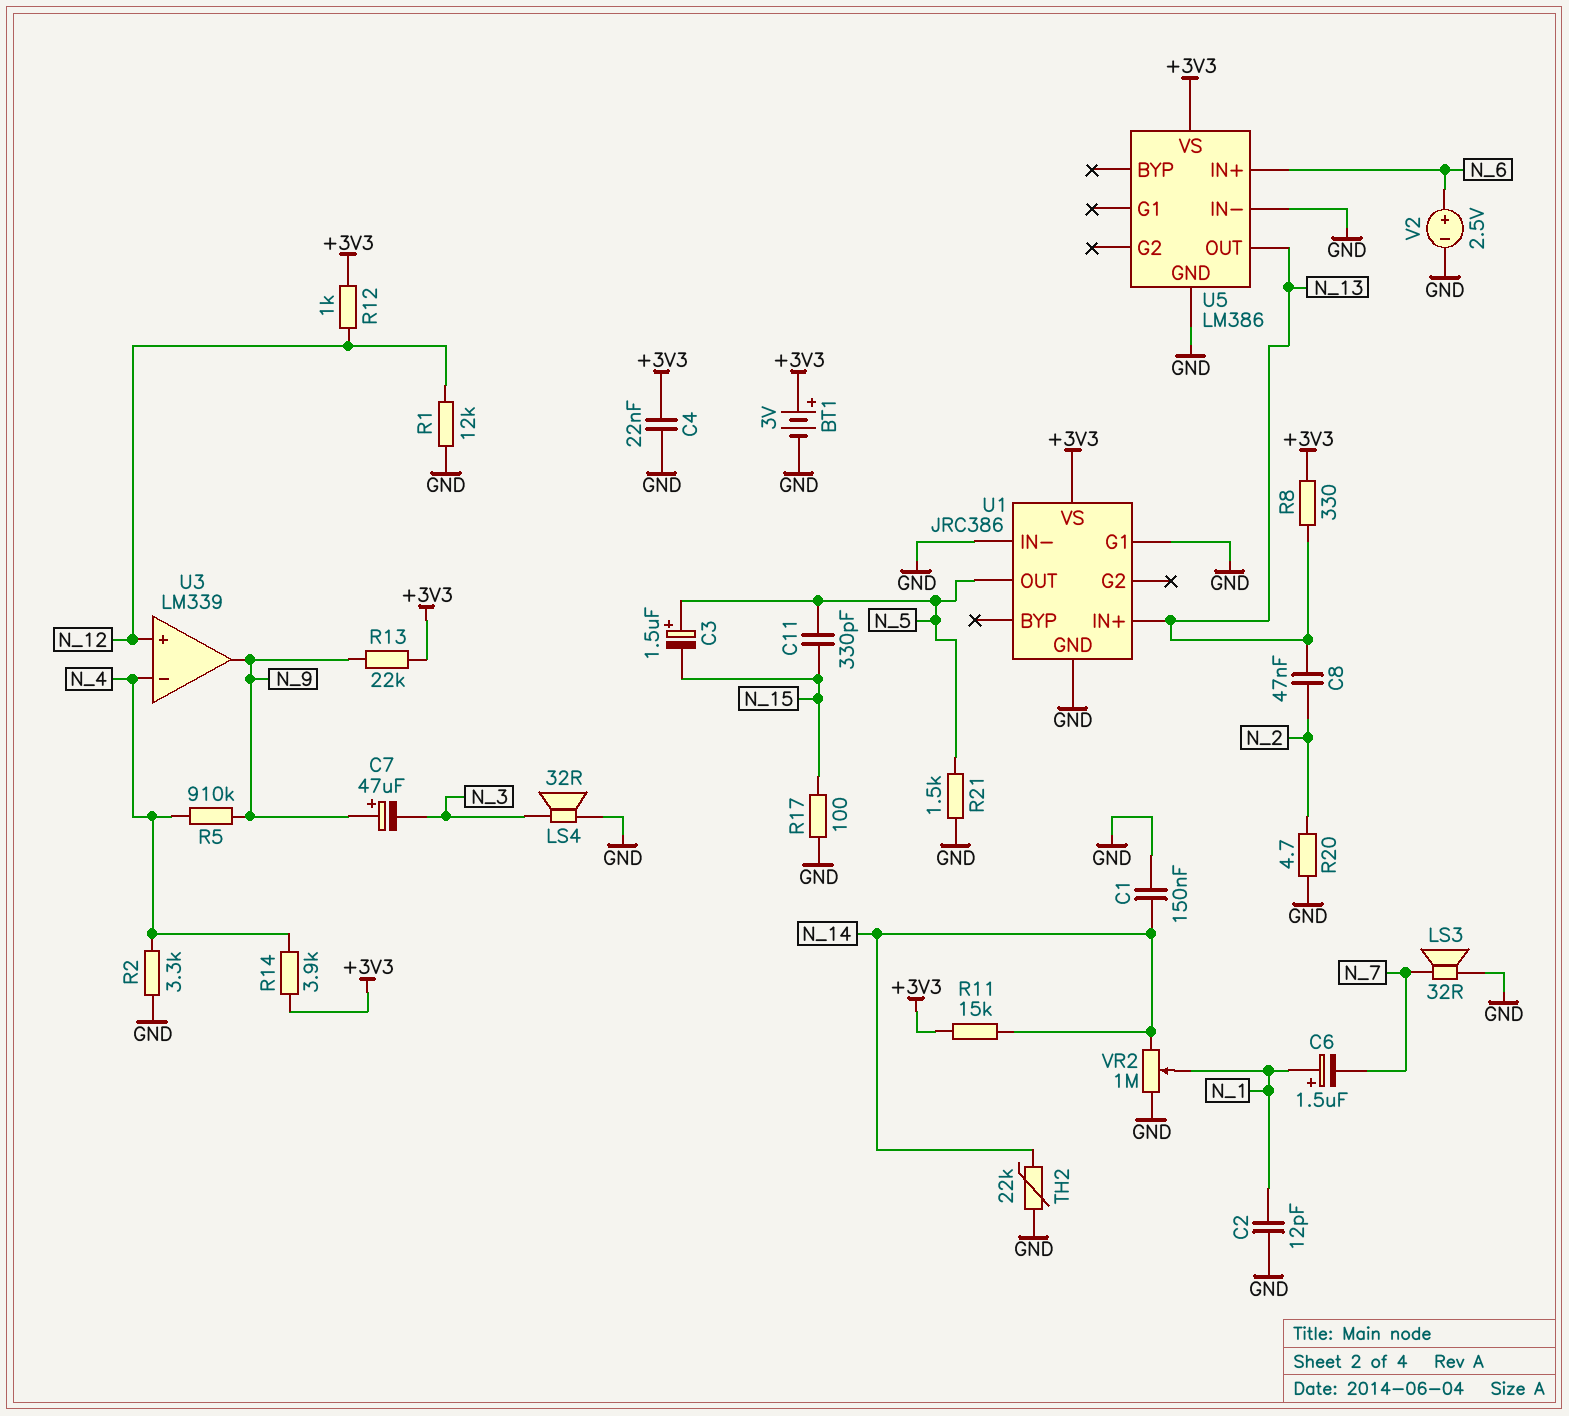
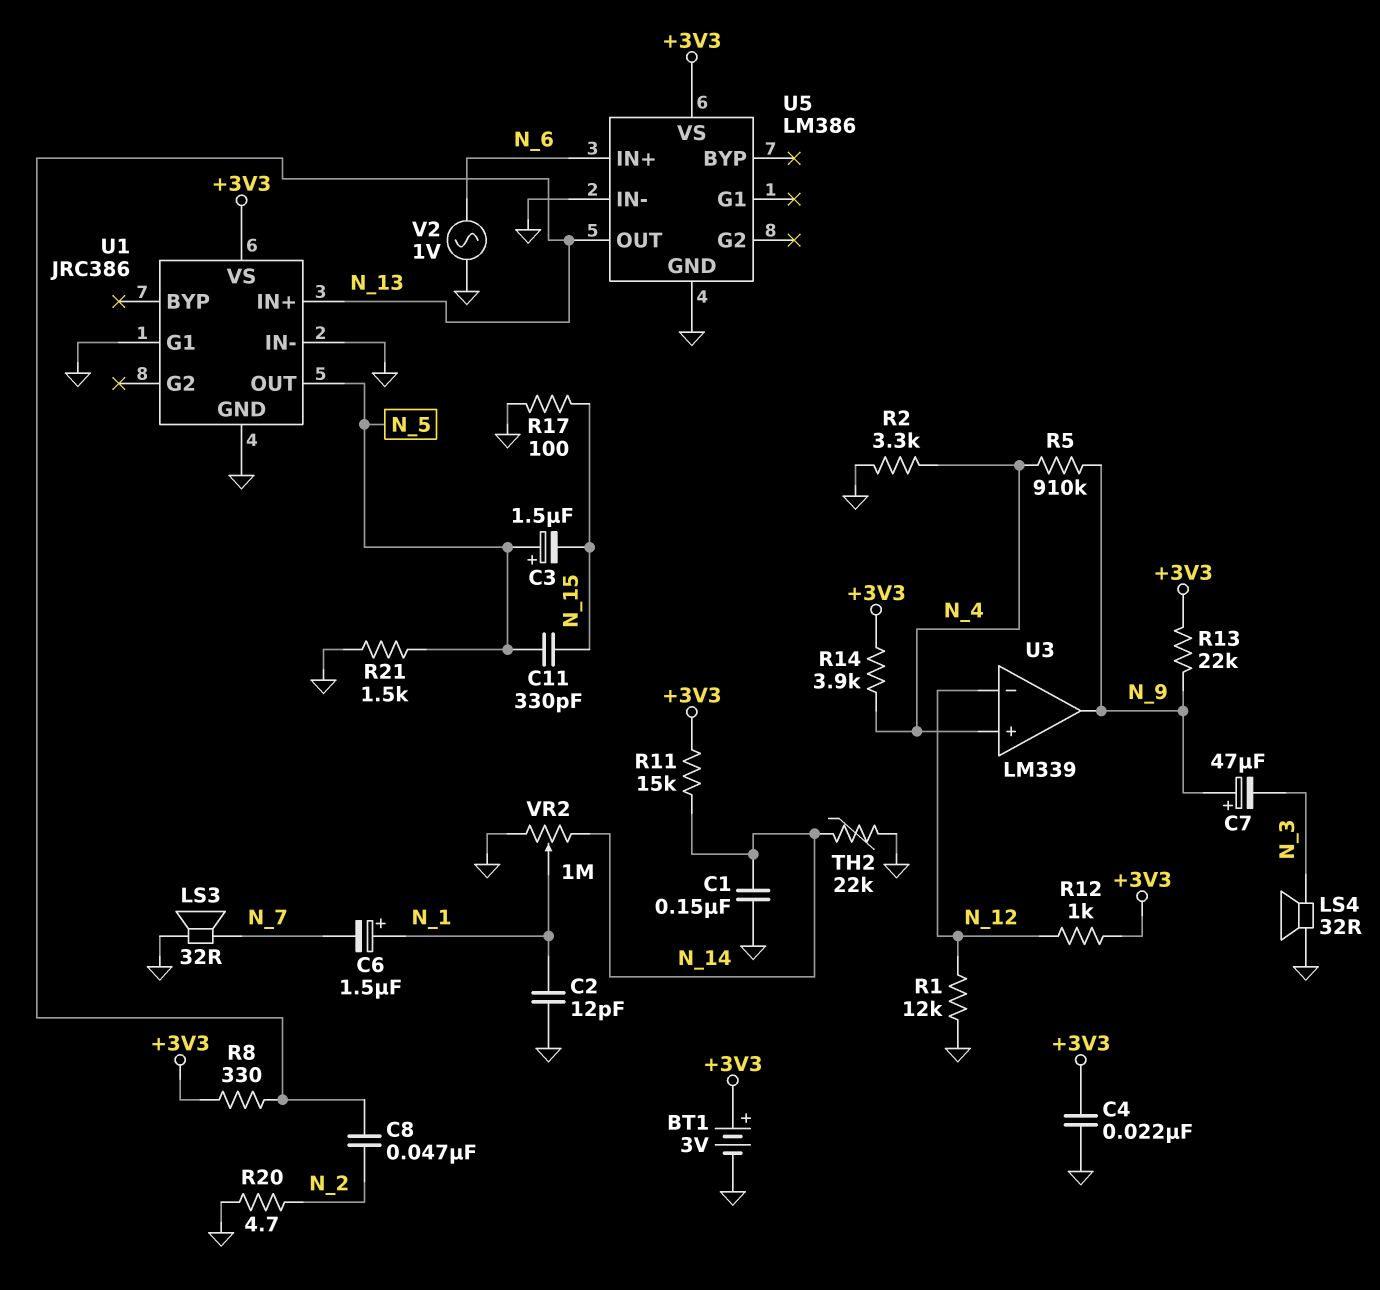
U3 pin in+: N_12 -> N_4
U3 pin in-: N_4 -> N_12
V2: 2.5V (plus N_6, minus GND) -> AC 1V (GND, N_6)

